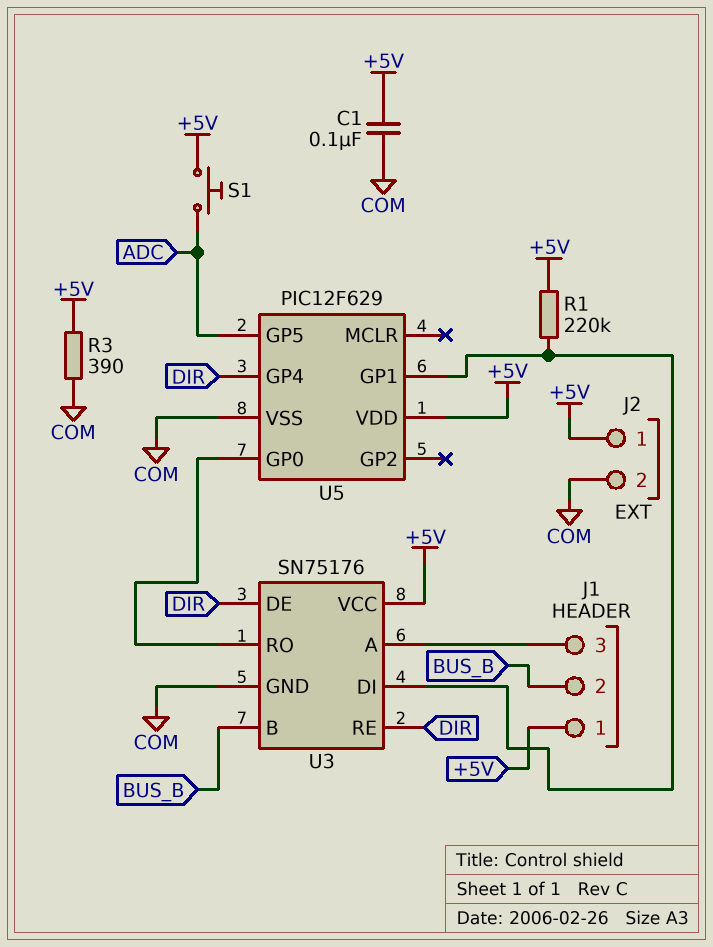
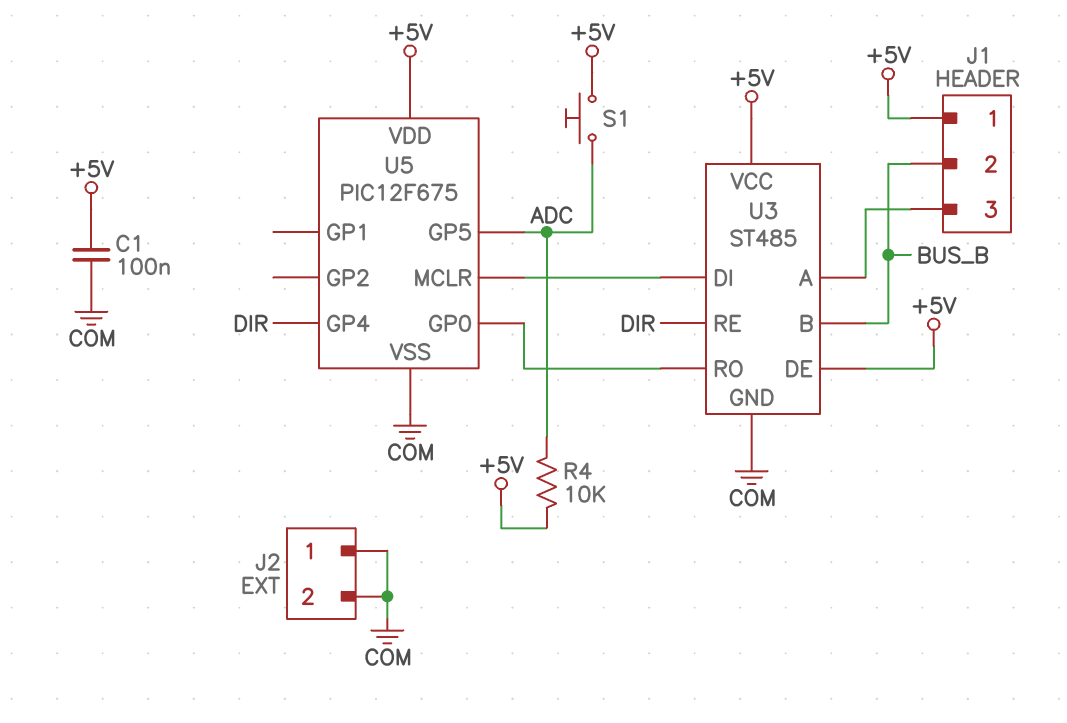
J2 pin 1: +5V -> COM
R1: 220k (+5V, U3/DI) -> none
R3: 390 (+5V, COM) -> none
R4: none -> 10k (+5V, ADC)
U3: SN75176 -> ST485
U3 pin DE: DIR -> +5V
U5: PIC12F629 -> PIC12F675
U5 pin GP1: U3/DI -> none
U5 pin MCLR: none -> U3/DI

